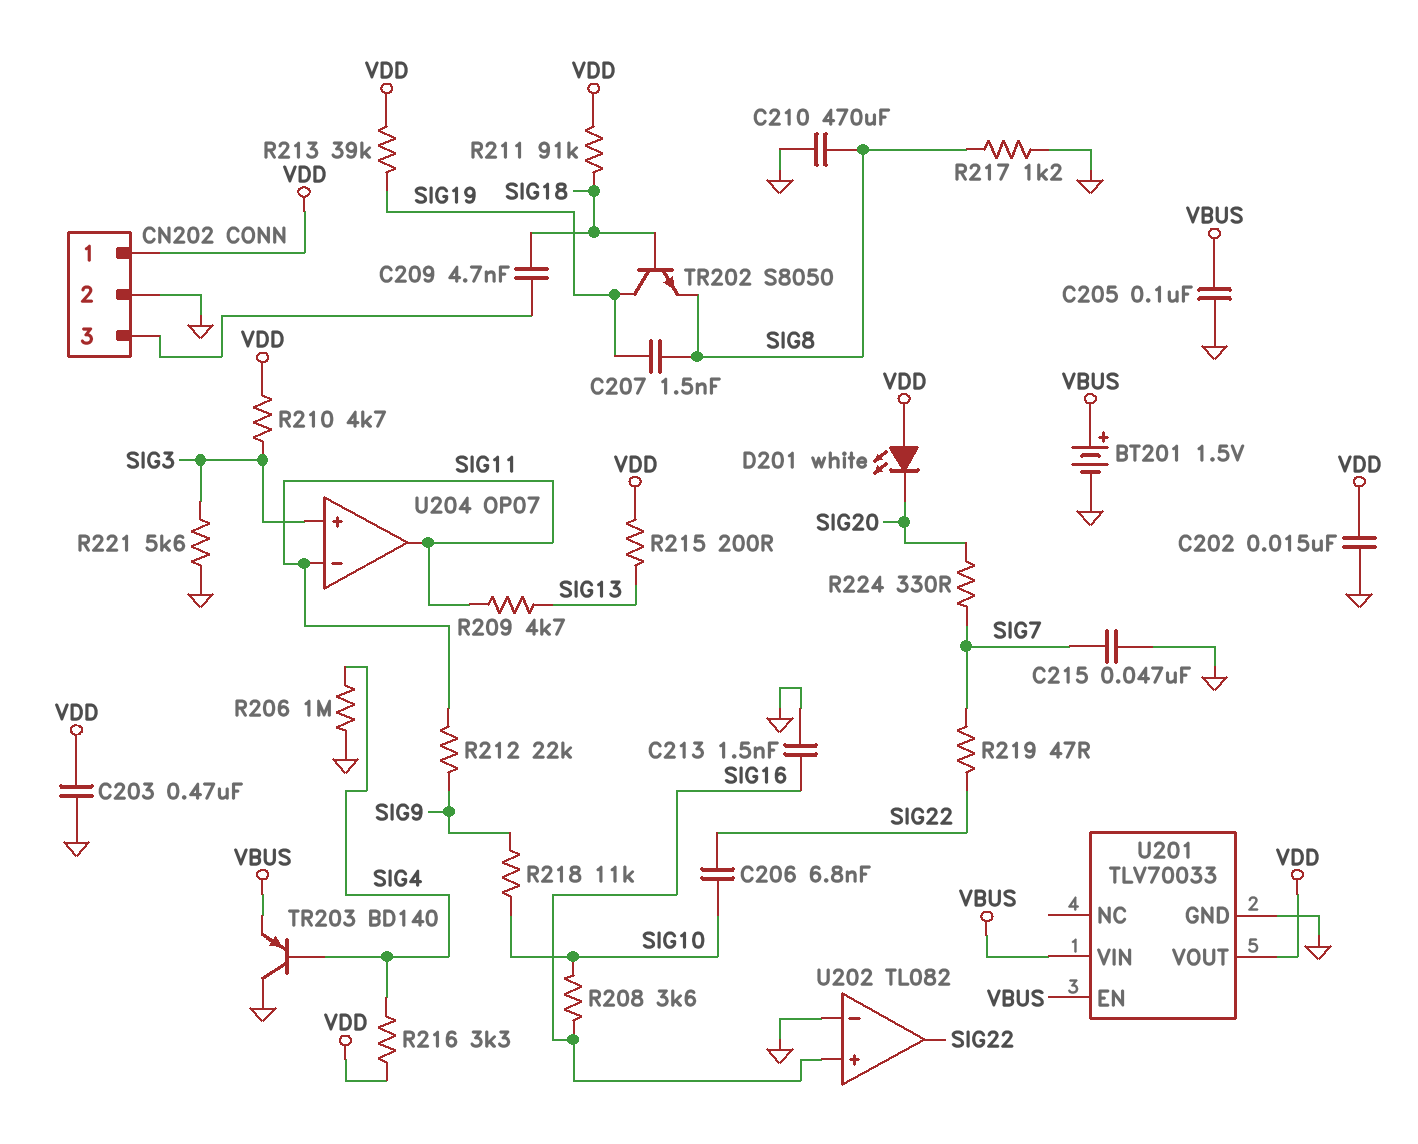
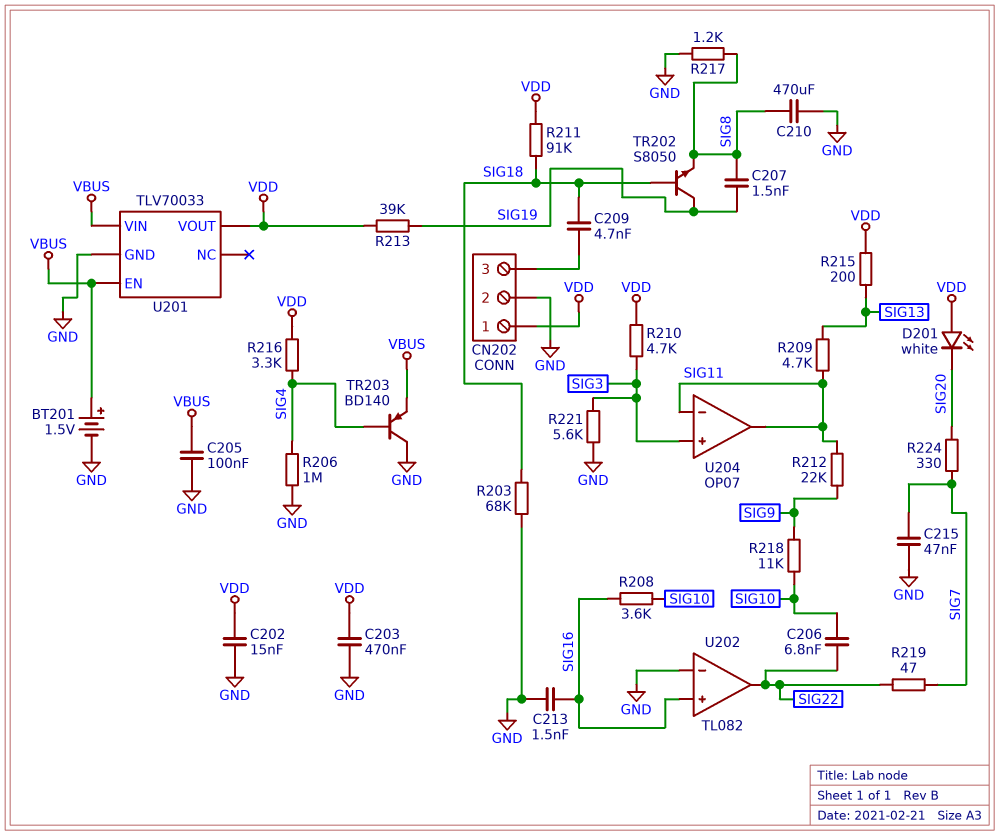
R203: none -> 68k (GND, SIG18)

